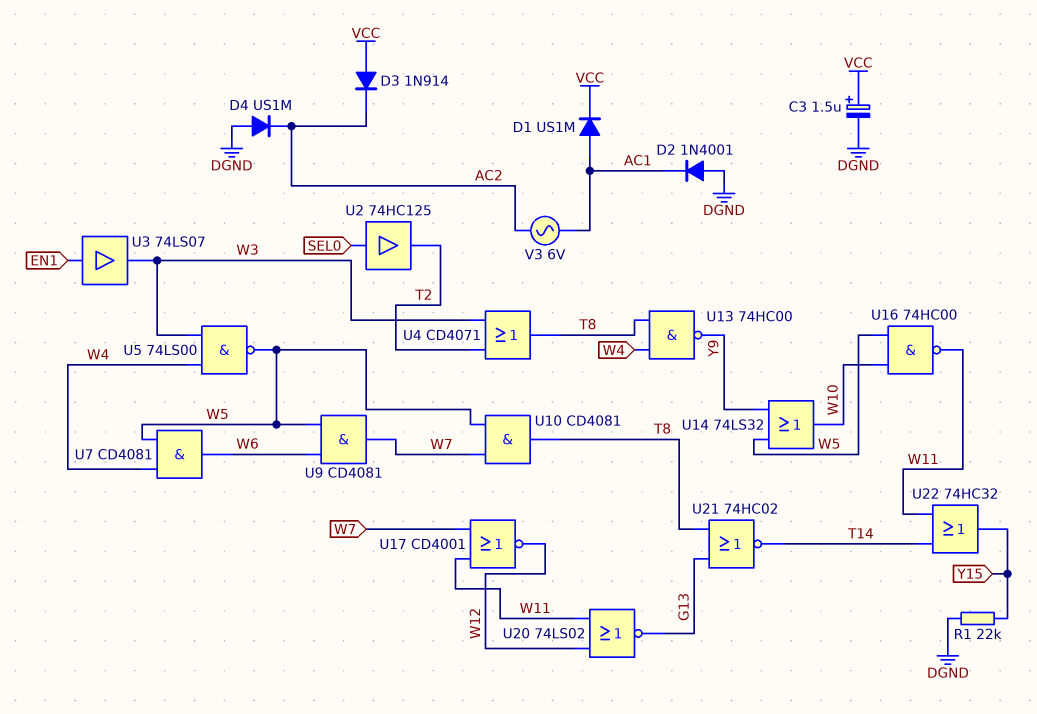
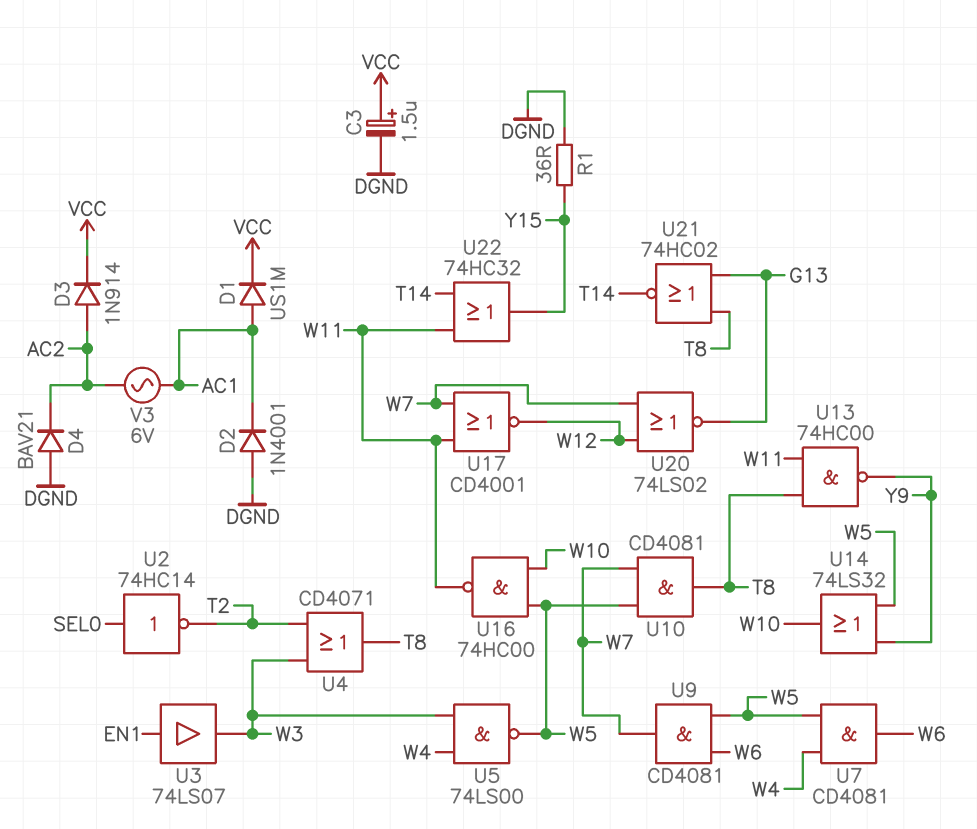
D3: diode 1N914 (A VCC, K AC2) -> diode 1N914 (A AC2, K VCC)
D4: diode US1M (A DGND, K AC2) -> diode BAV21 (A DGND, K AC2)
R1: 22k (DGND, Y15) -> 36 (DGND, Y15)
U2: buffer 74HC125 (in SEL0, out T2) -> NOT 74HC14 (in SEL0, out T2)
U13: NAND 74HC00 (in T8, in W4, out Y9) -> NAND 74HC00 (in T8, in W11, out Y9)
U20: NOR 74LS02 (in W11, in W12, out G13) -> NOR 74LS02 (in W7, in W12, out G13)

